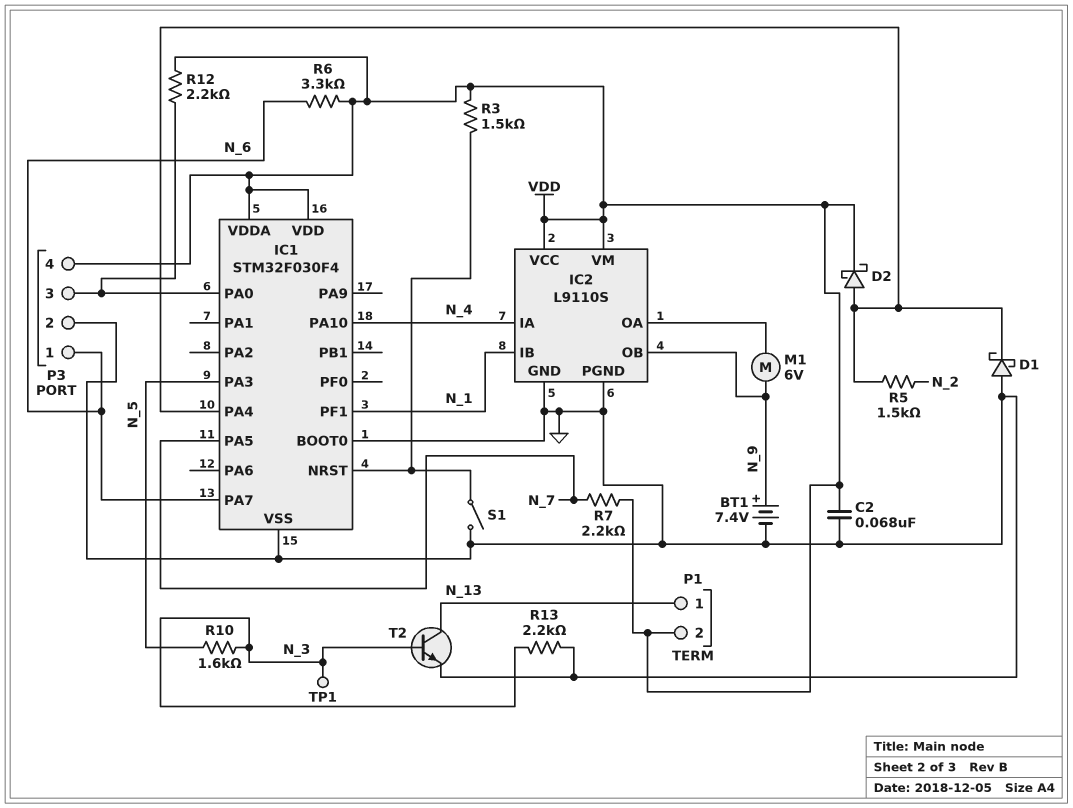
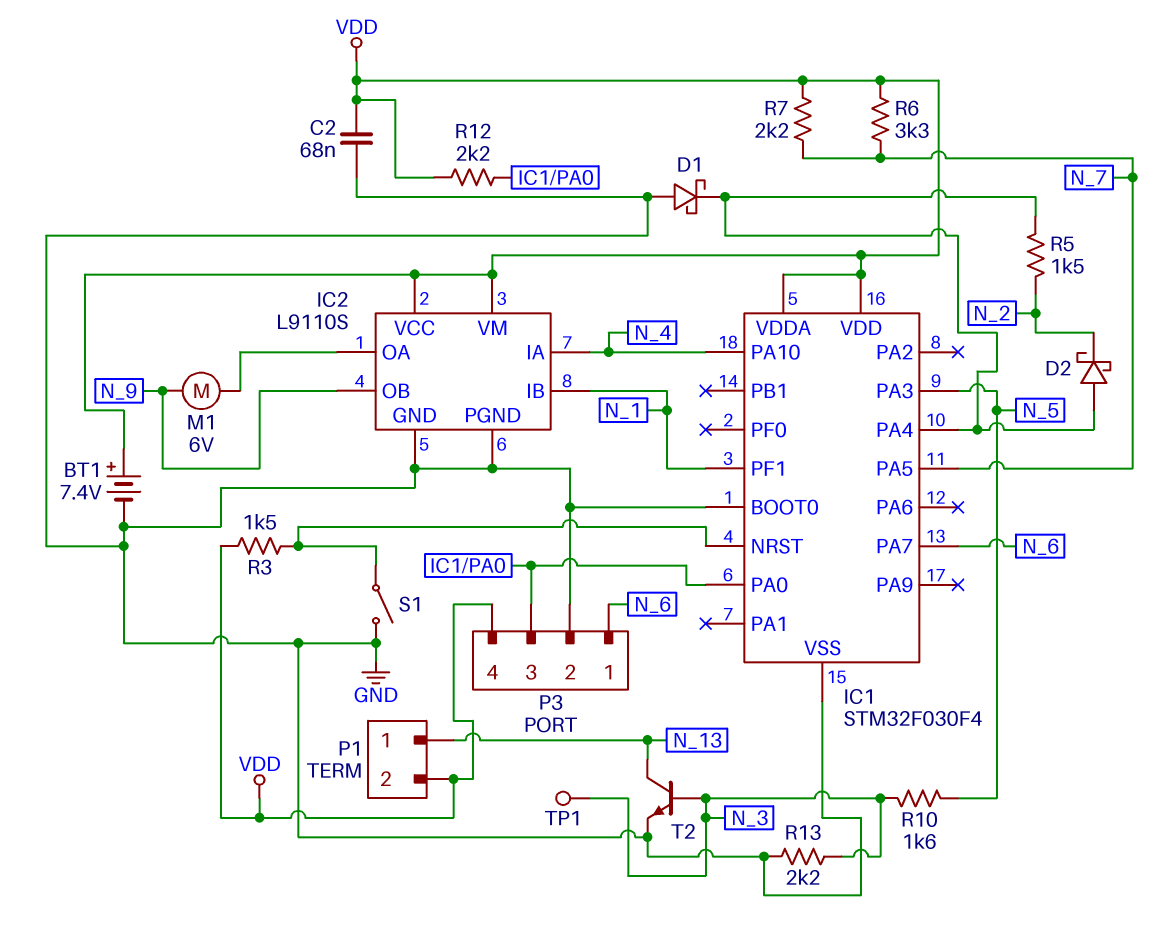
BT1: 7.4V (plus N_9, minus GND) -> 7.4V (plus VDD, minus GND)
D2: schottky (A IC1/PA4, K VDD) -> schottky (A IC1/PA4, K N_2)
R6: 3.3k (N_6, VDD) -> 3.3k (N_7, VDD)

